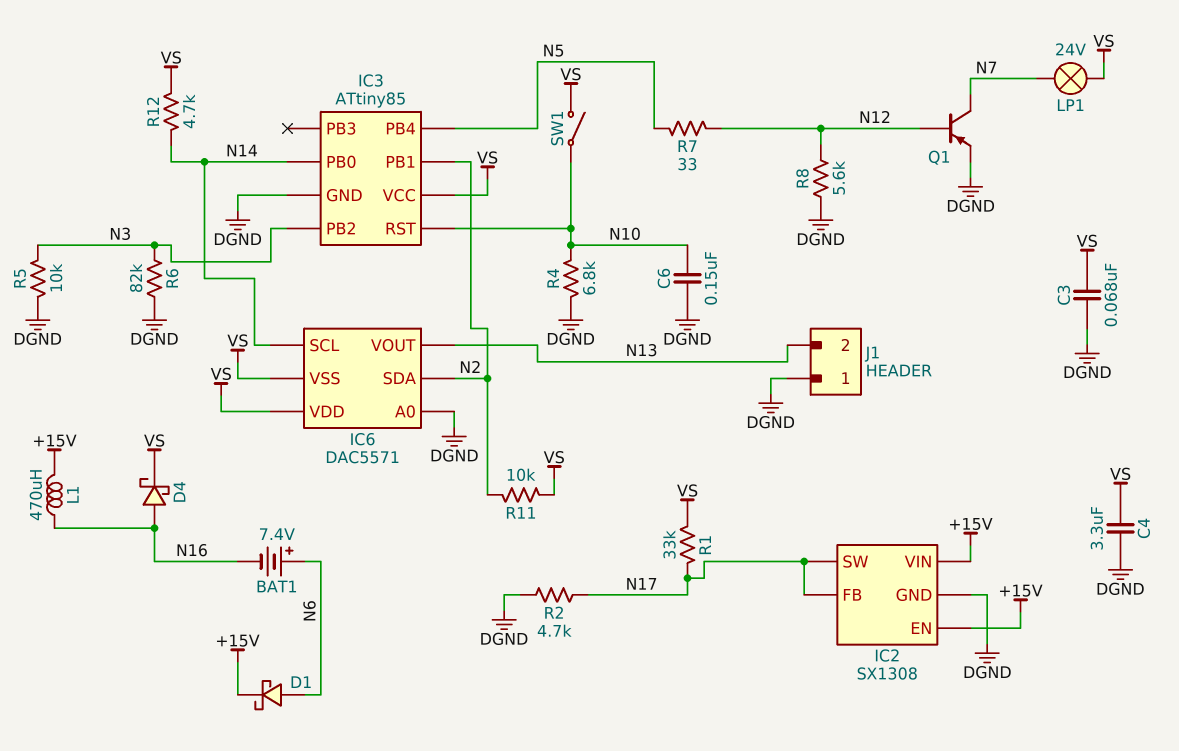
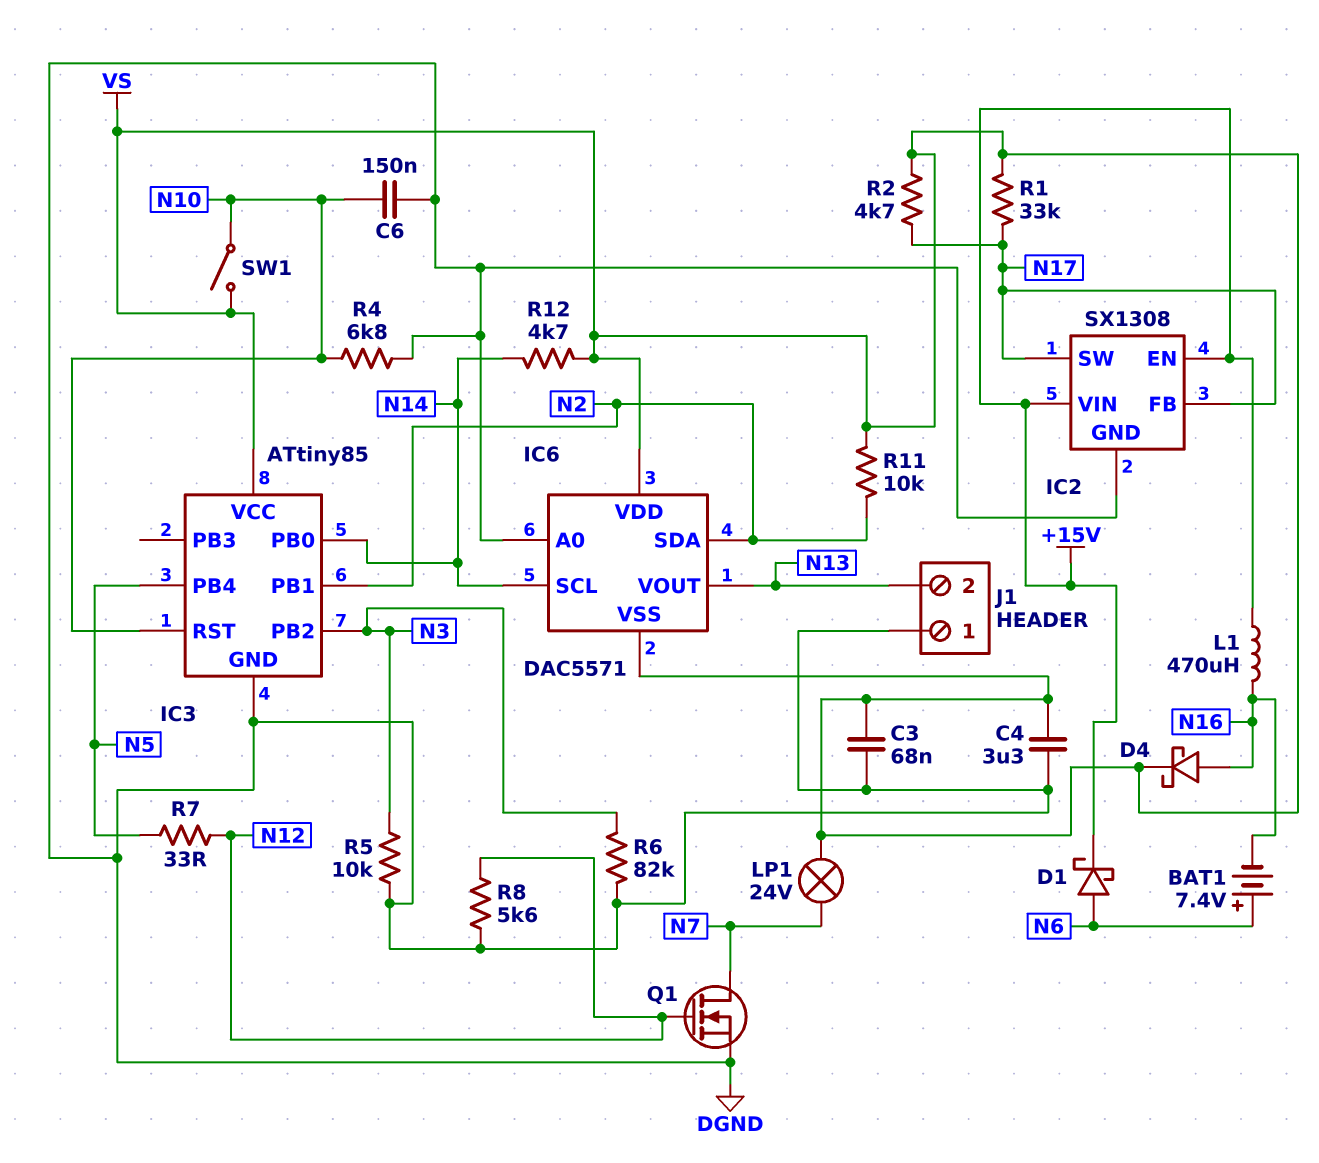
Q1: PNP (B N12, C N7, E DGND) -> NMOS (G N12, D N7, S DGND)
R2: 4.7k (DGND, N17) -> 4.7k (N17, VS)

